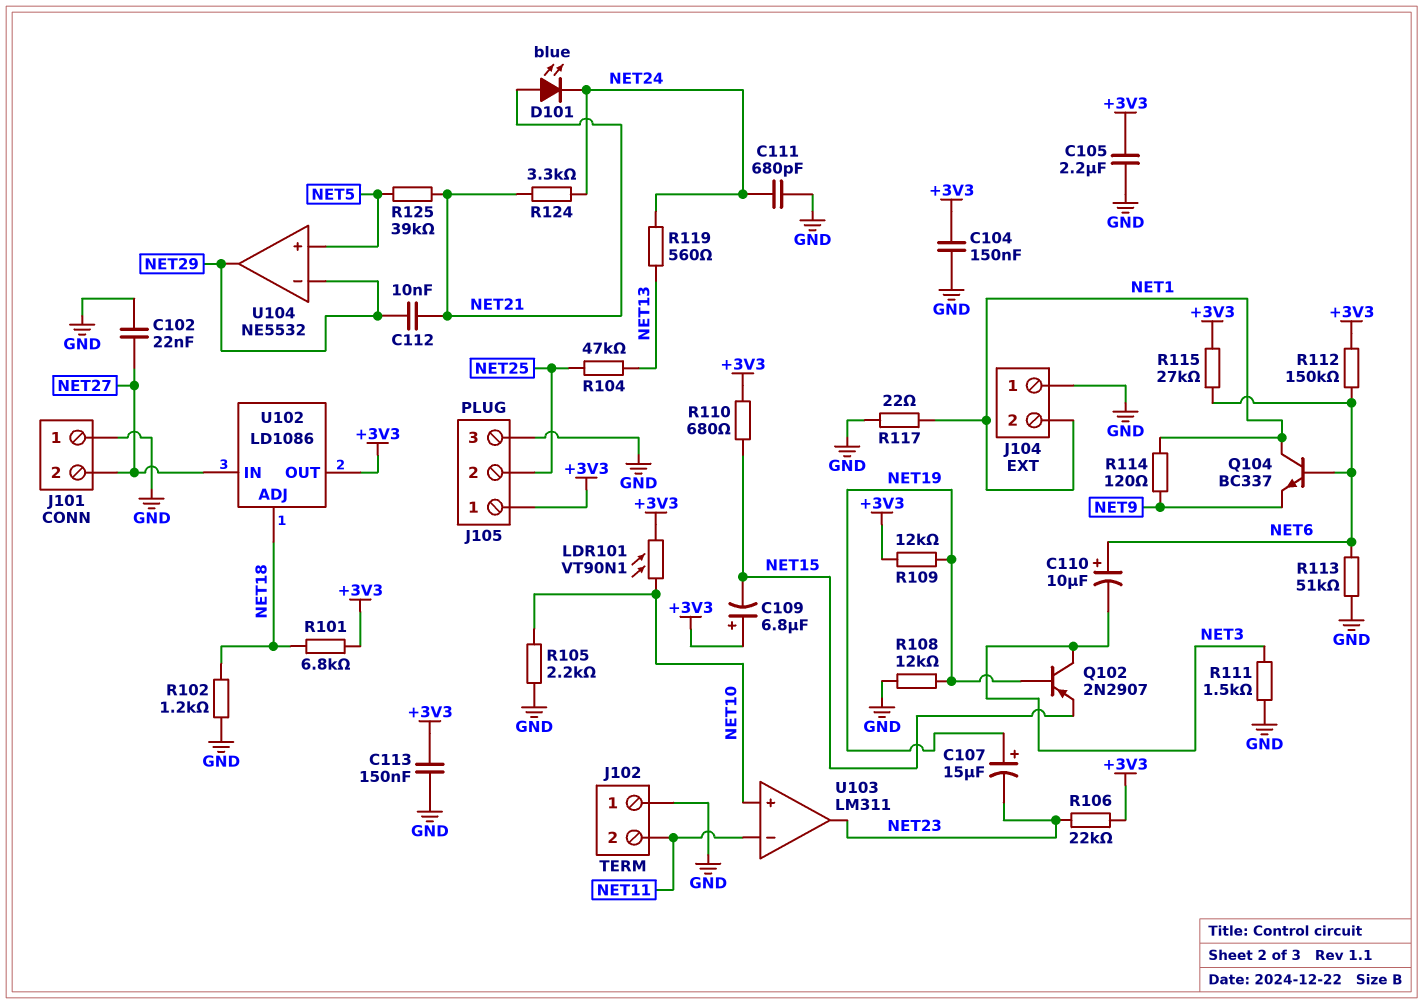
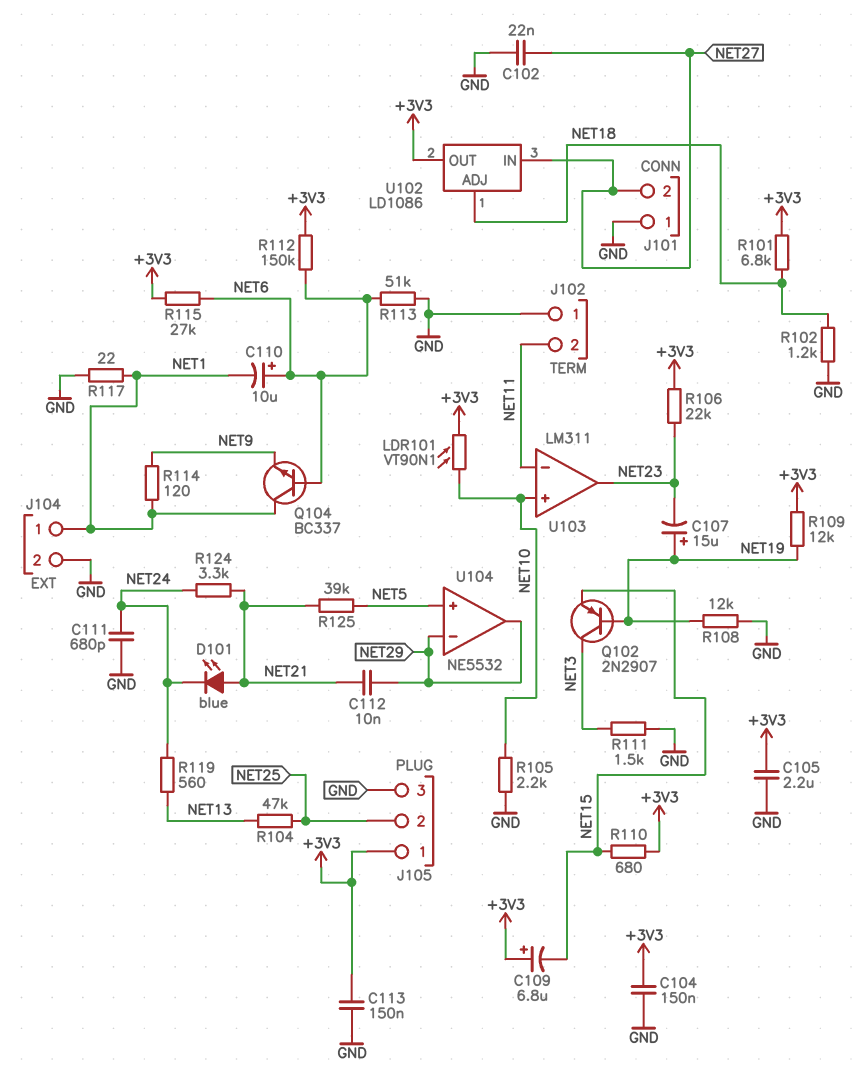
C110: 10uF (plus NET6, minus NET3) -> 10uF (plus NET6, minus NET1)
J104 pin 1: GND -> NET1
J104 pin 2: NET1 -> GND

